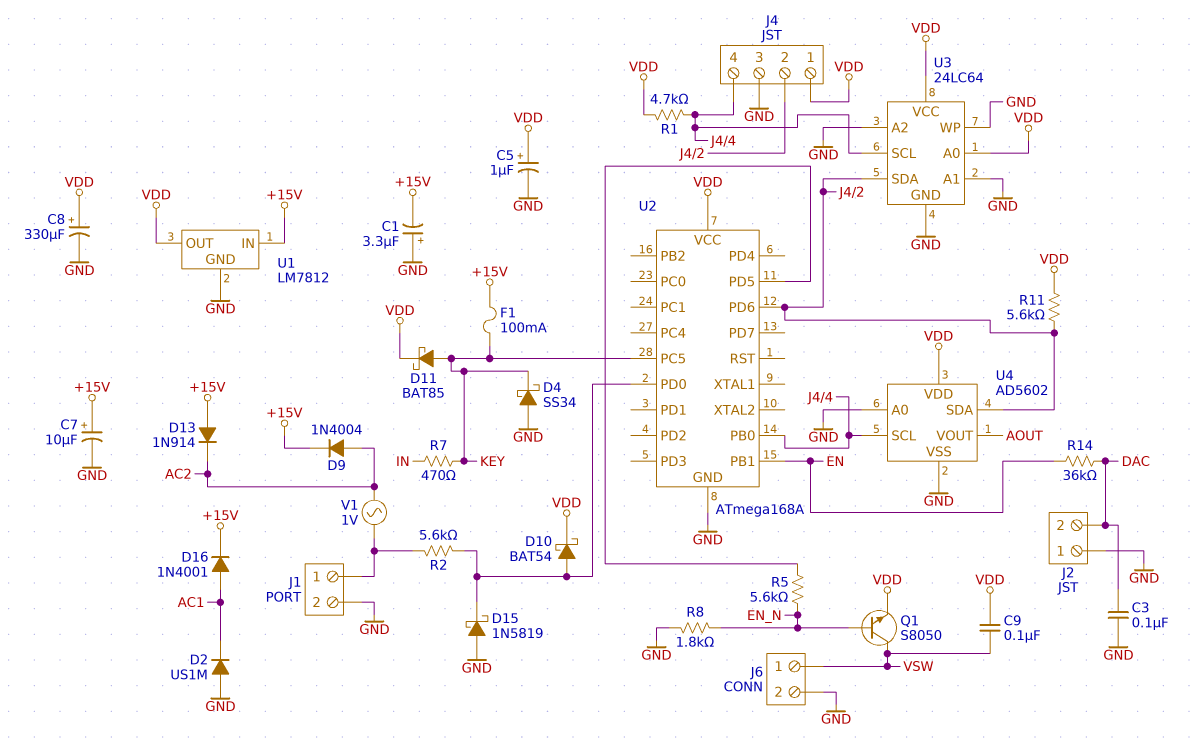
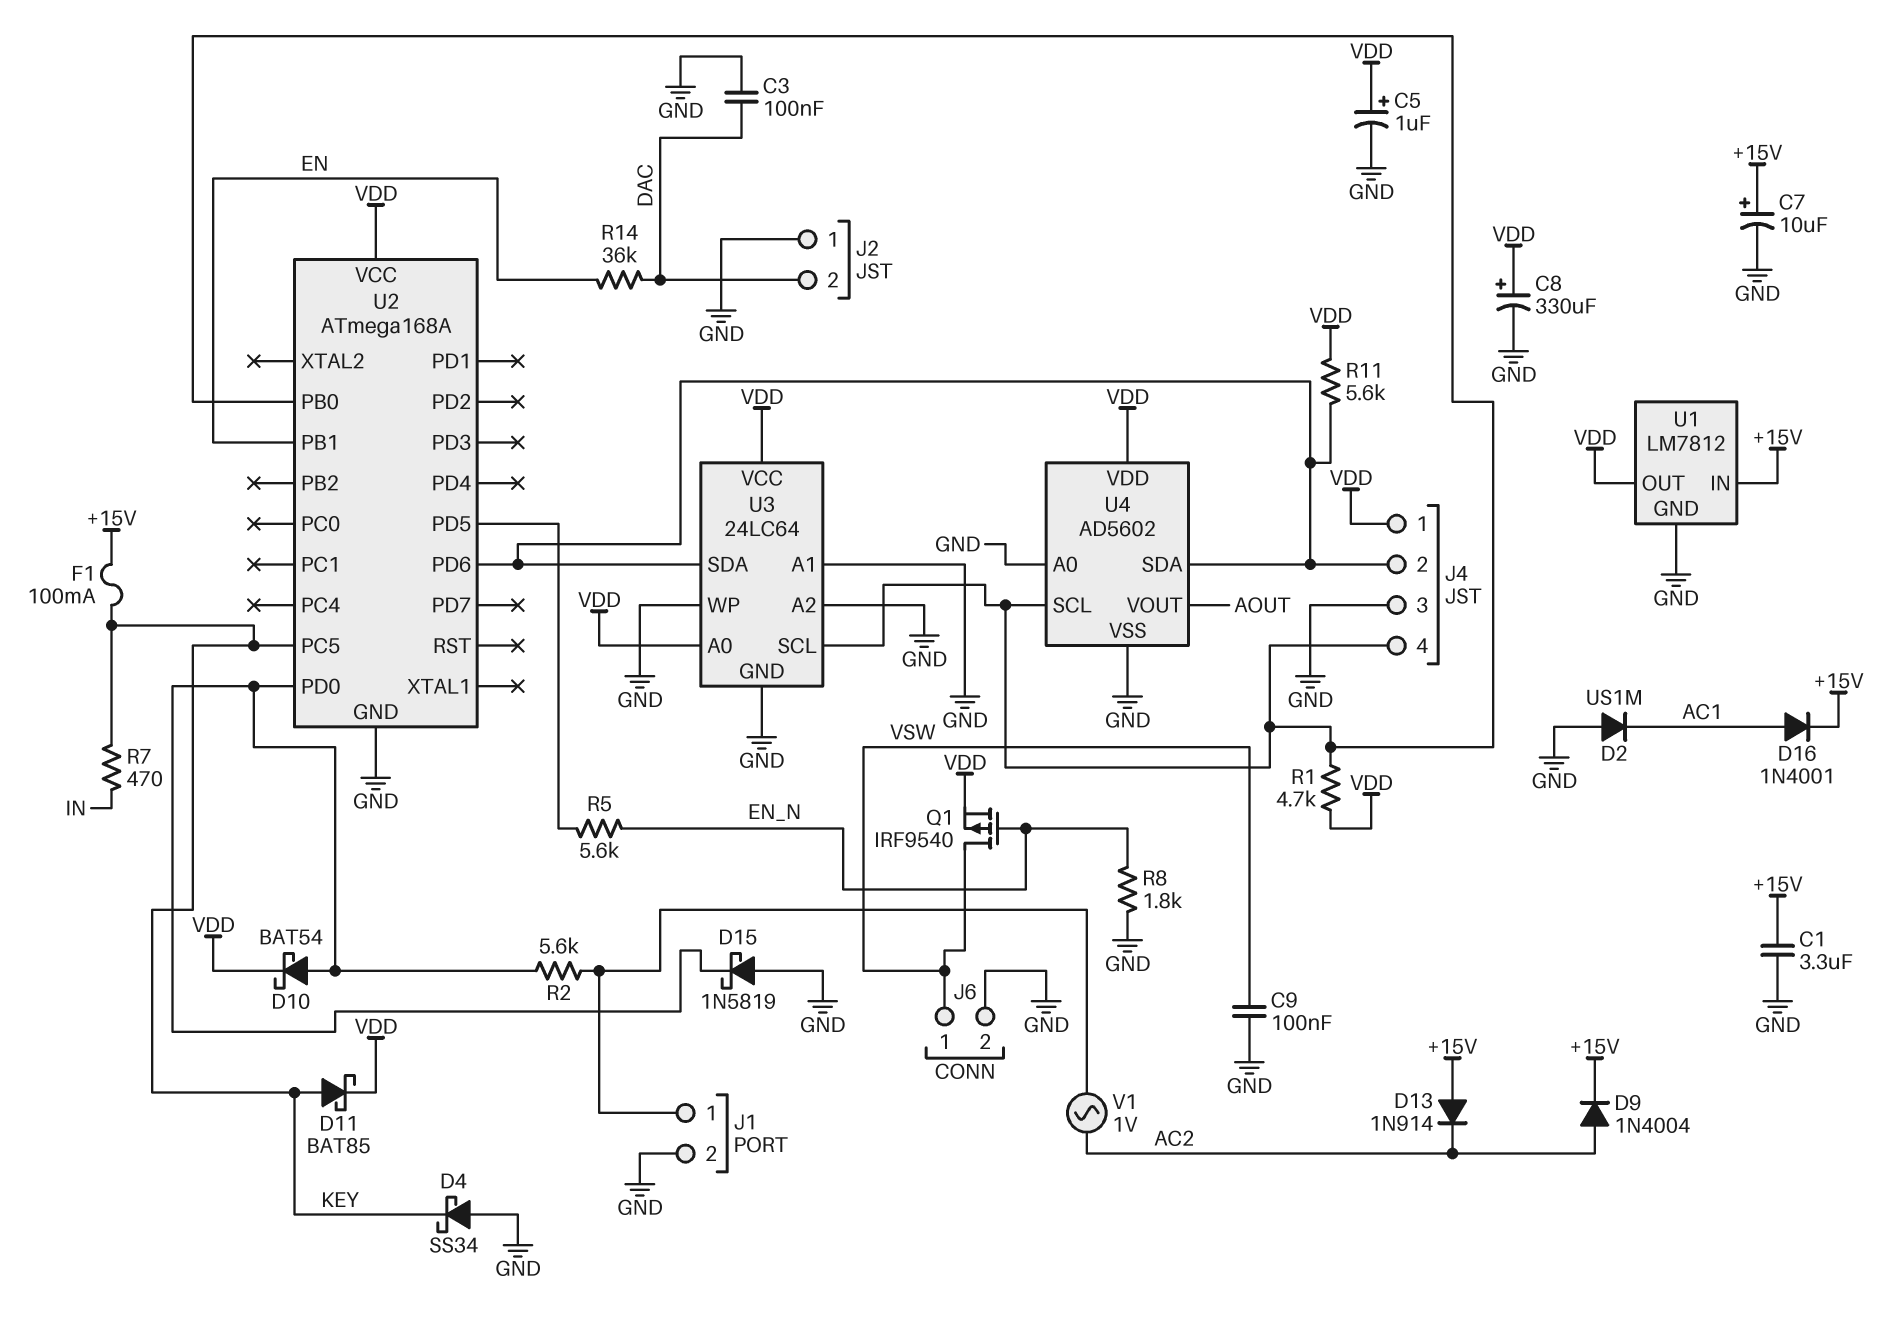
C1: 3.3uF (plus GND, minus +15V) -> 3.3uF (+15V, GND)
C9: 100nF (VDD, VSW) -> 100nF (GND, VSW)
Q1: NPN S8050 (B EN_N, C VSW, E VDD) -> PMOS IRF9540 (G EN_N, D VSW, S VDD)

